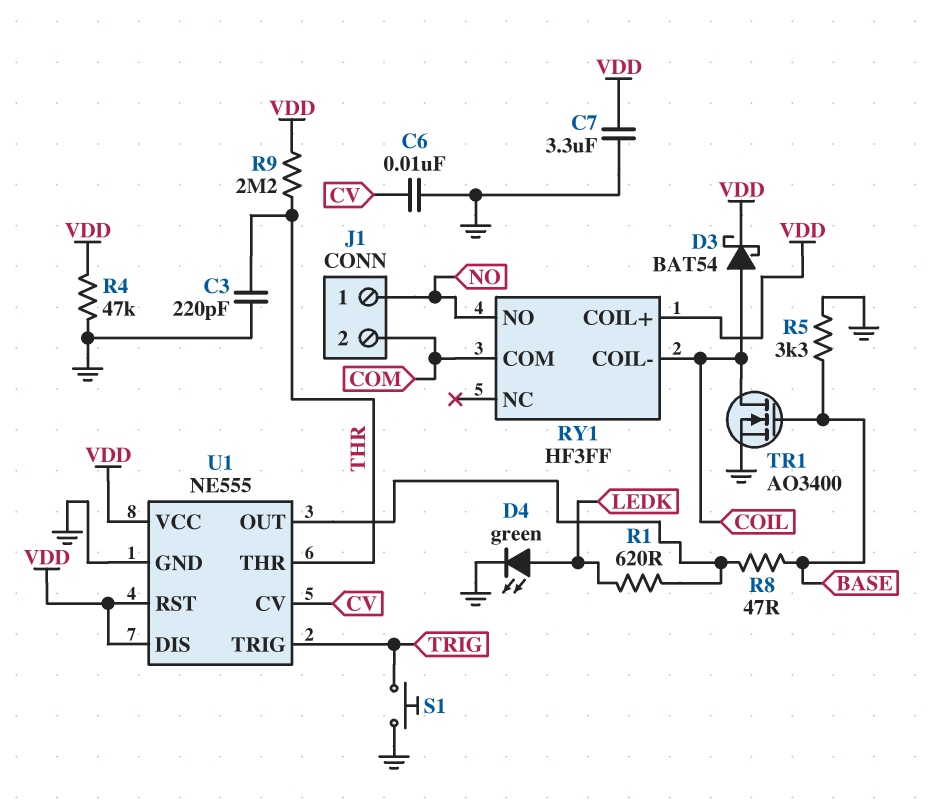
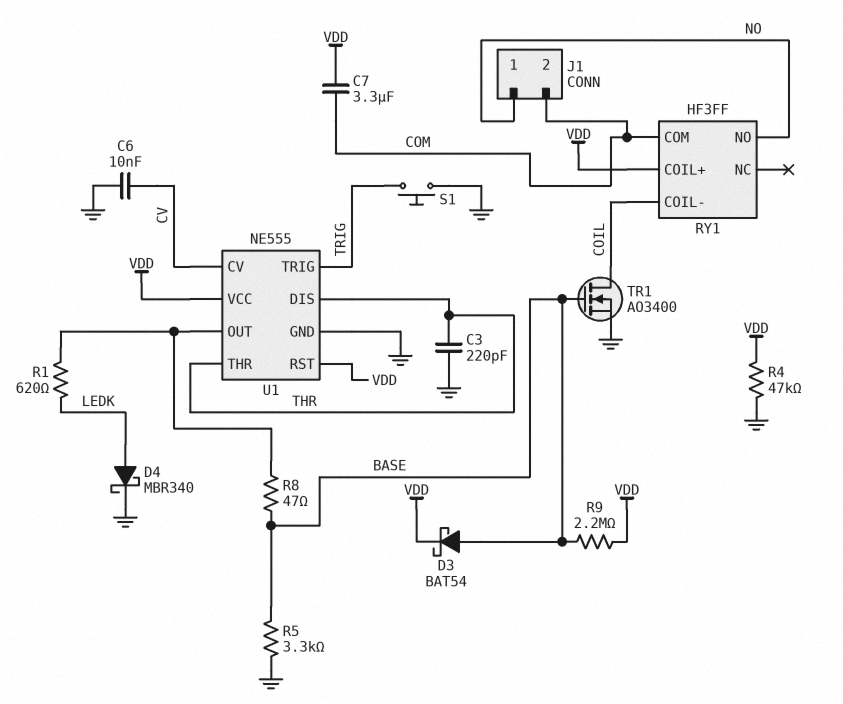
C7: 3.3uF (GND, VDD) -> 3.3uF (COM, VDD)
D3: schottky BAT54 (A COIL, K VDD) -> schottky BAT54 (A BASE, K VDD)
D4: LED green (A LEDK, K GND) -> schottky MBR340 (A LEDK, K GND)
R9: 2.2M (THR, VDD) -> 2.2M (BASE, VDD)
U1 pin DIS: VDD -> THR

